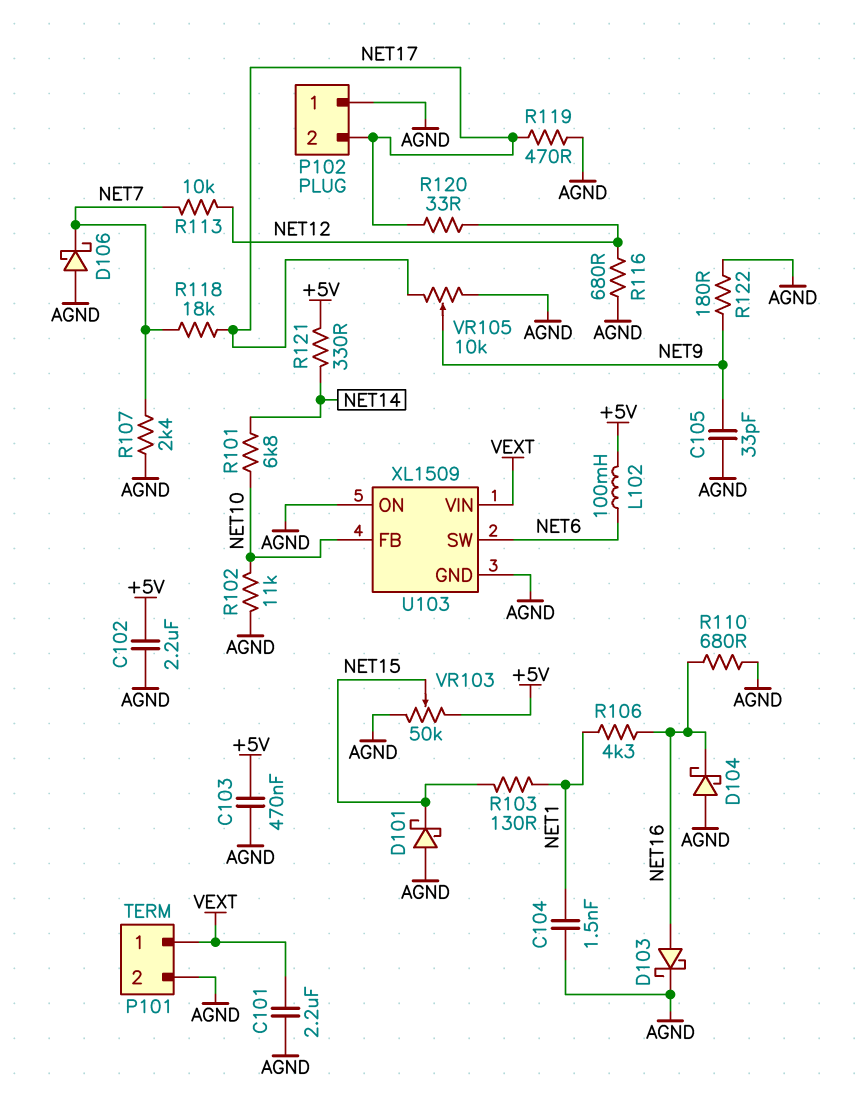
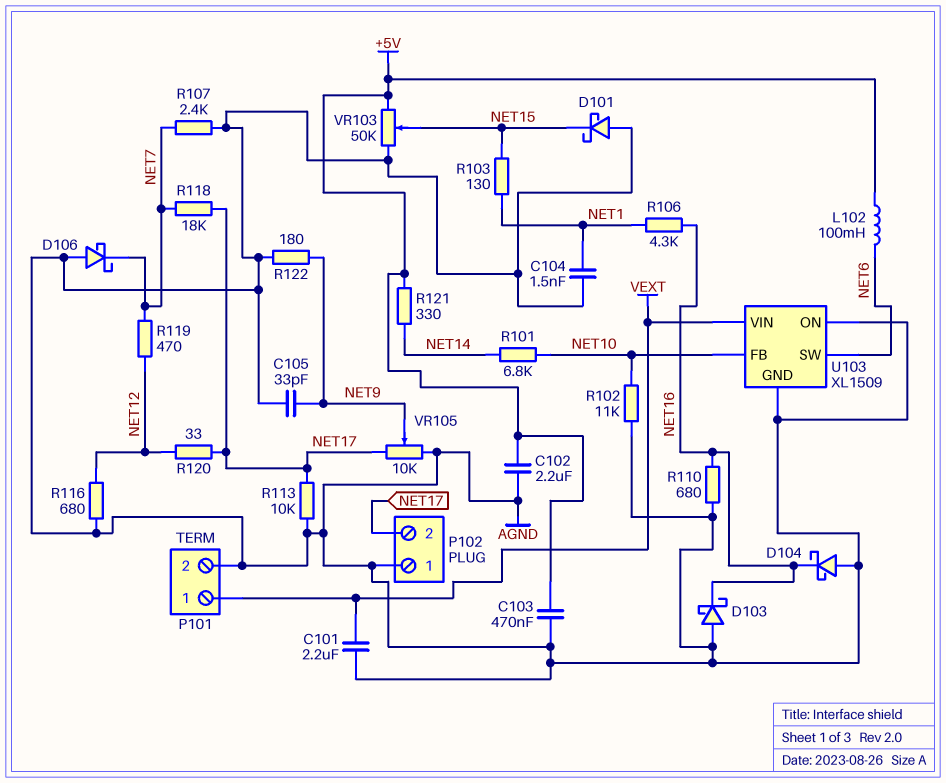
D103: schottky (A NET16, K AGND) -> schottky (A AGND, K NET16)
R113: 10k (NET7, NET12) -> 10k (AGND, NET17)
R119: 470 (AGND, NET17) -> 470 (NET7, NET12)

